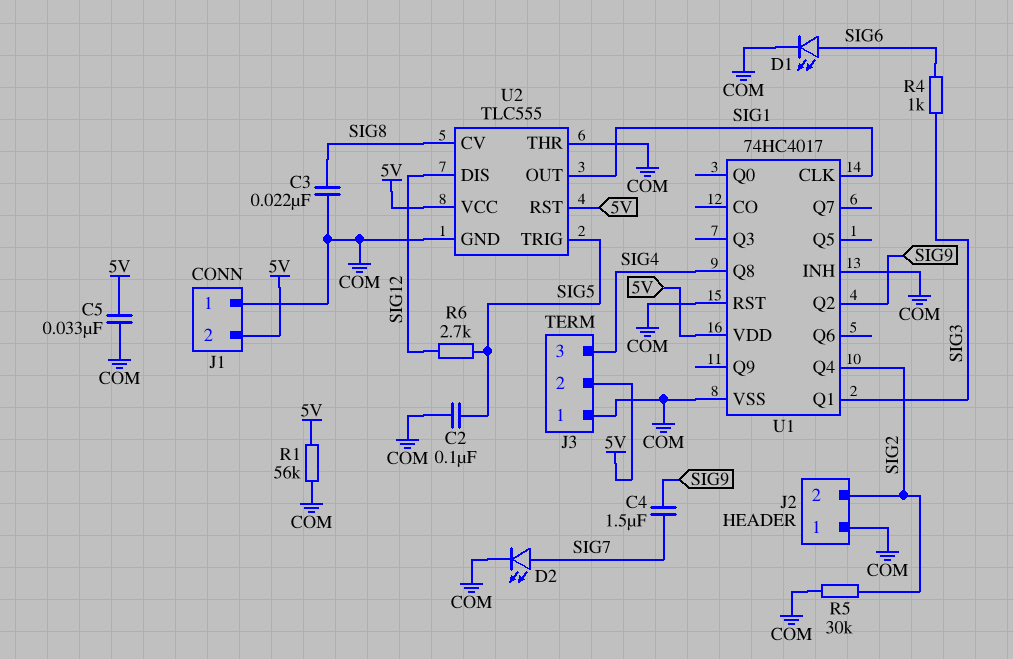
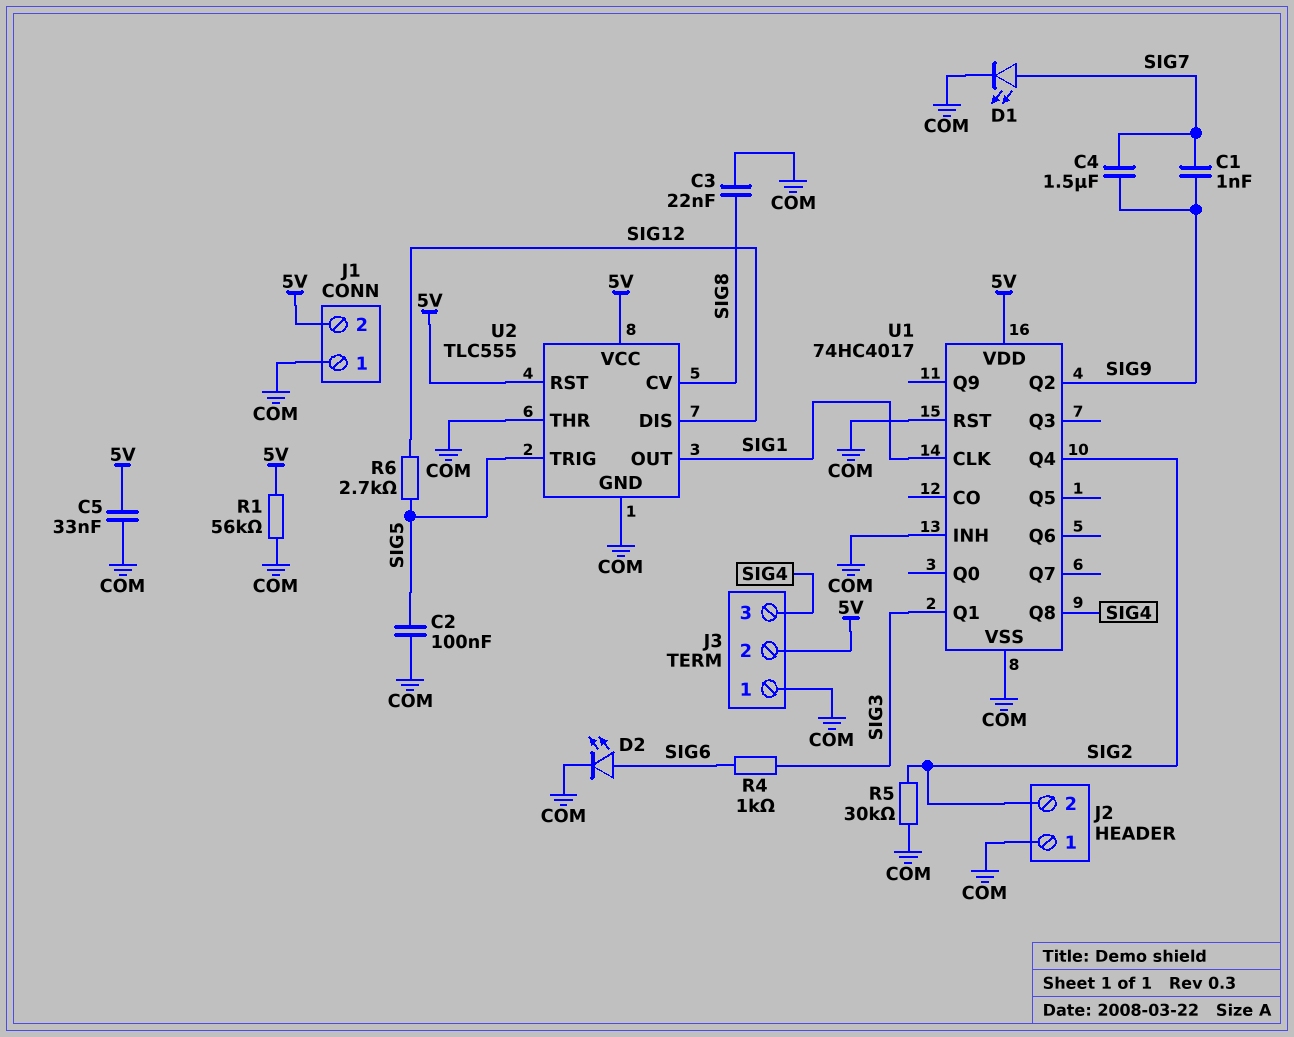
C1: none -> 1nF (SIG7, SIG9)
D1: LED (A SIG6, K COM) -> LED (A SIG7, K COM)
D2: LED (A SIG7, K COM) -> LED (A SIG6, K COM)

